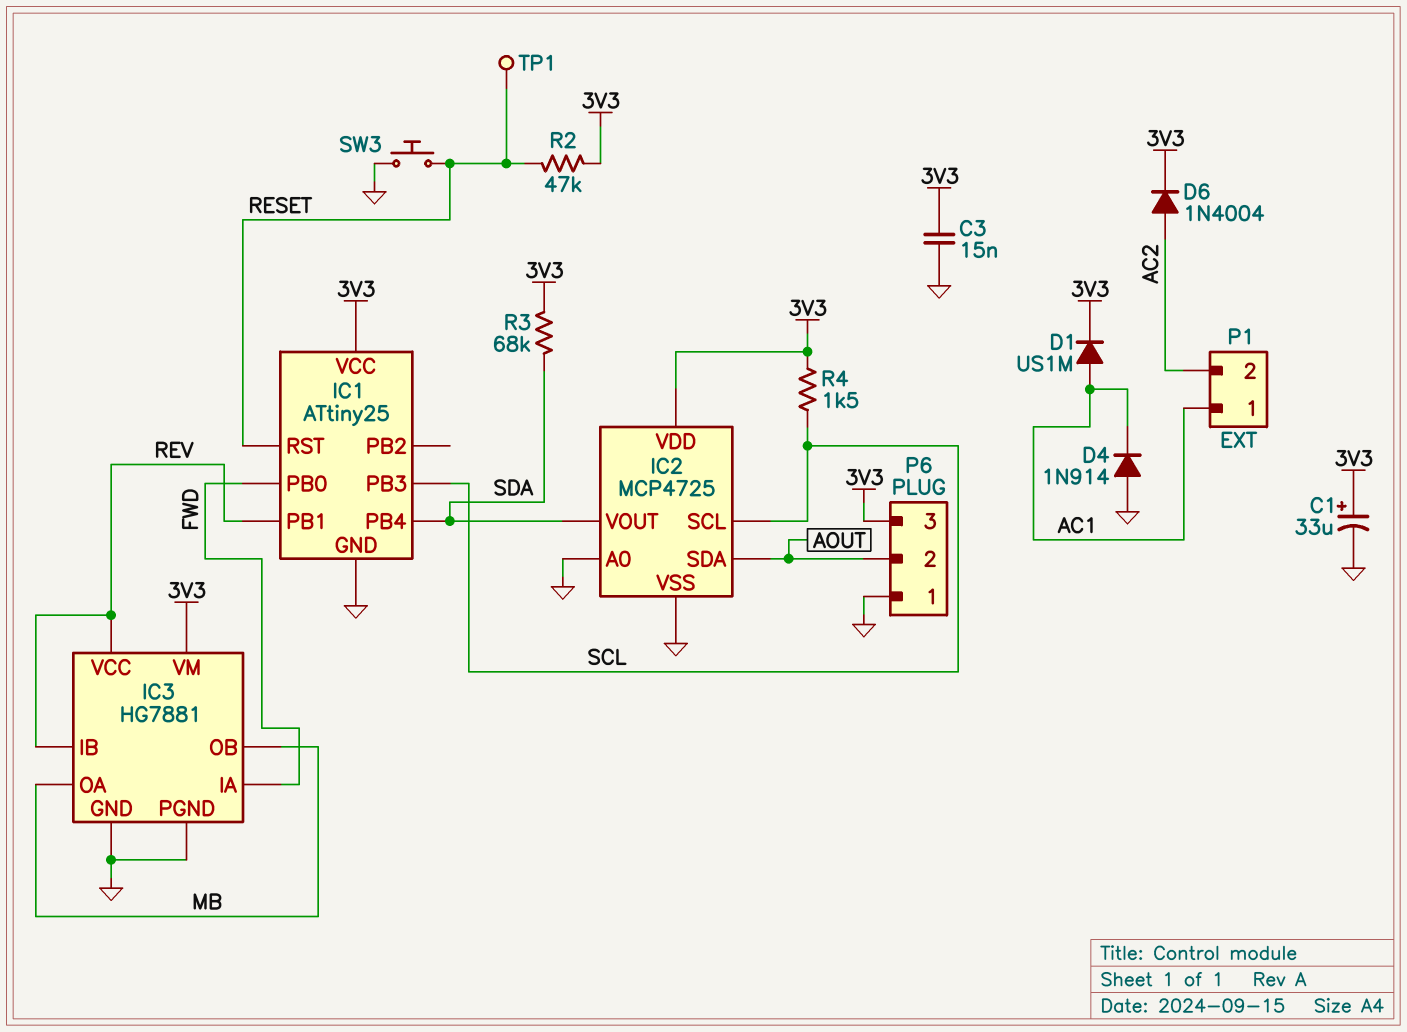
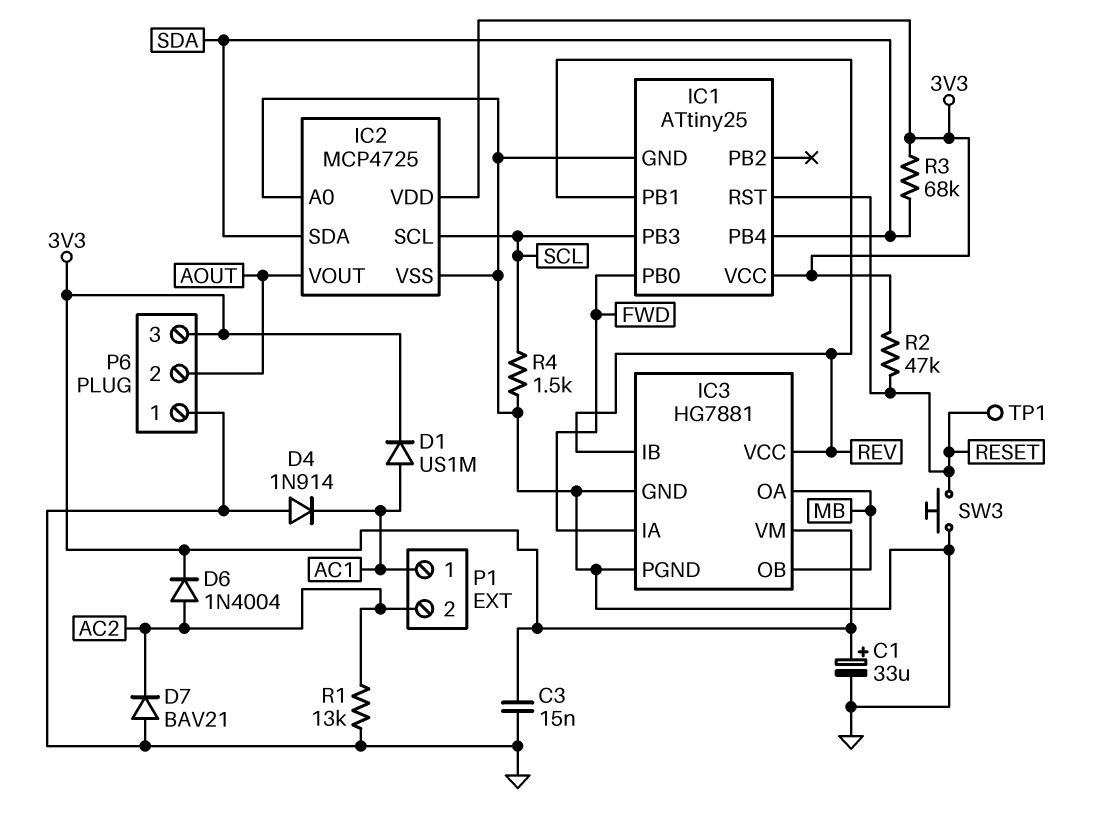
D7: none -> diode BAV21 (A GND, K AC2)
IC2 pin SDA: AOUT -> SDA
IC2 pin VOUT: SDA -> AOUT
R1: none -> 13k (AC2, GND)
R4: 1.5k (3V3, SCL) -> 1.5k (GND, SCL)

